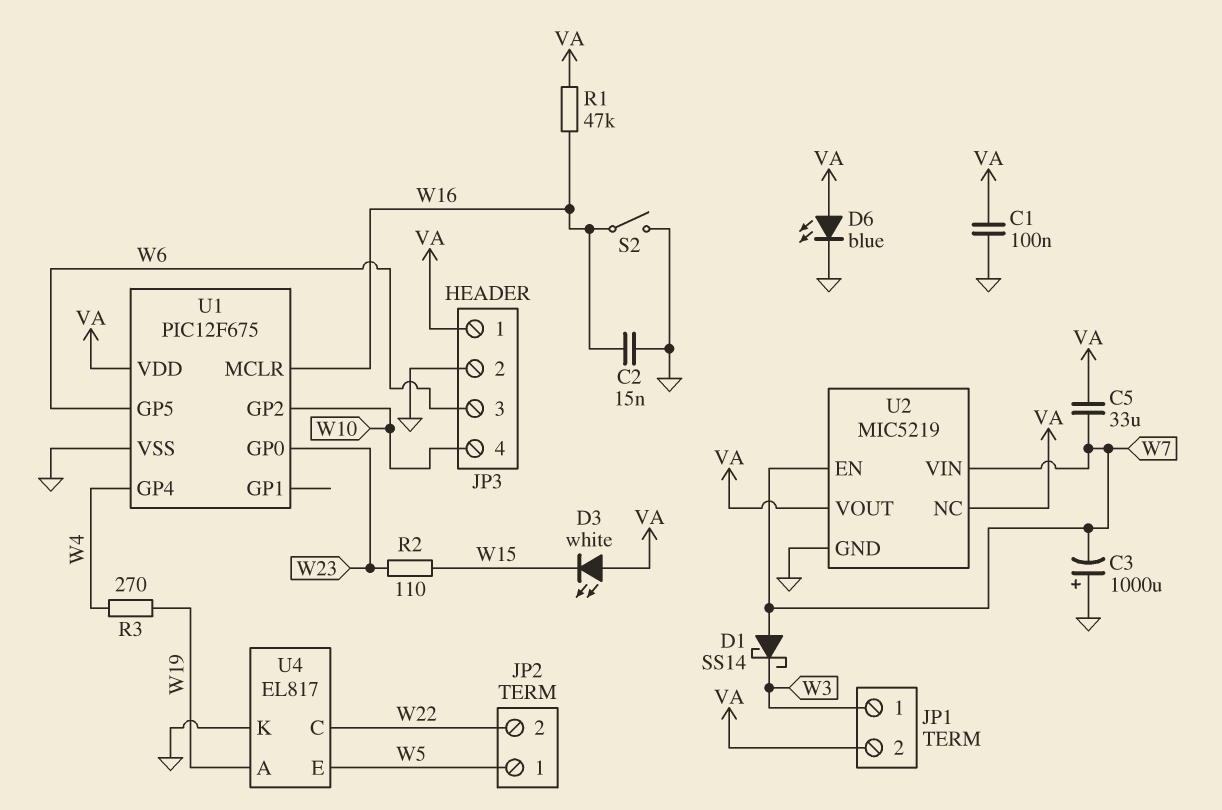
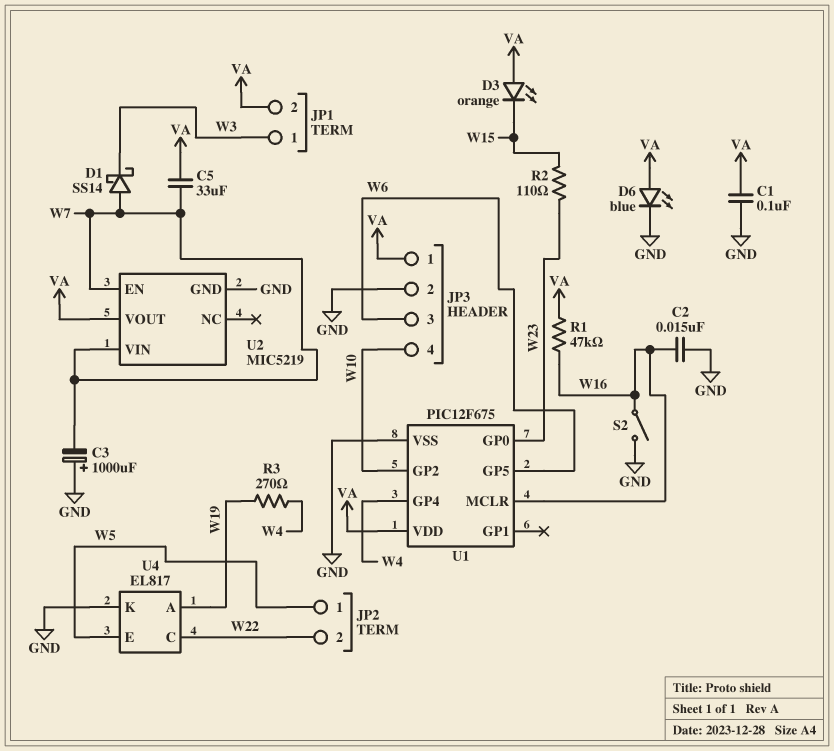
D3: LED white (A VA, K W15) -> LED orange (A VA, K W15)
U2 pin NC: VA -> none

